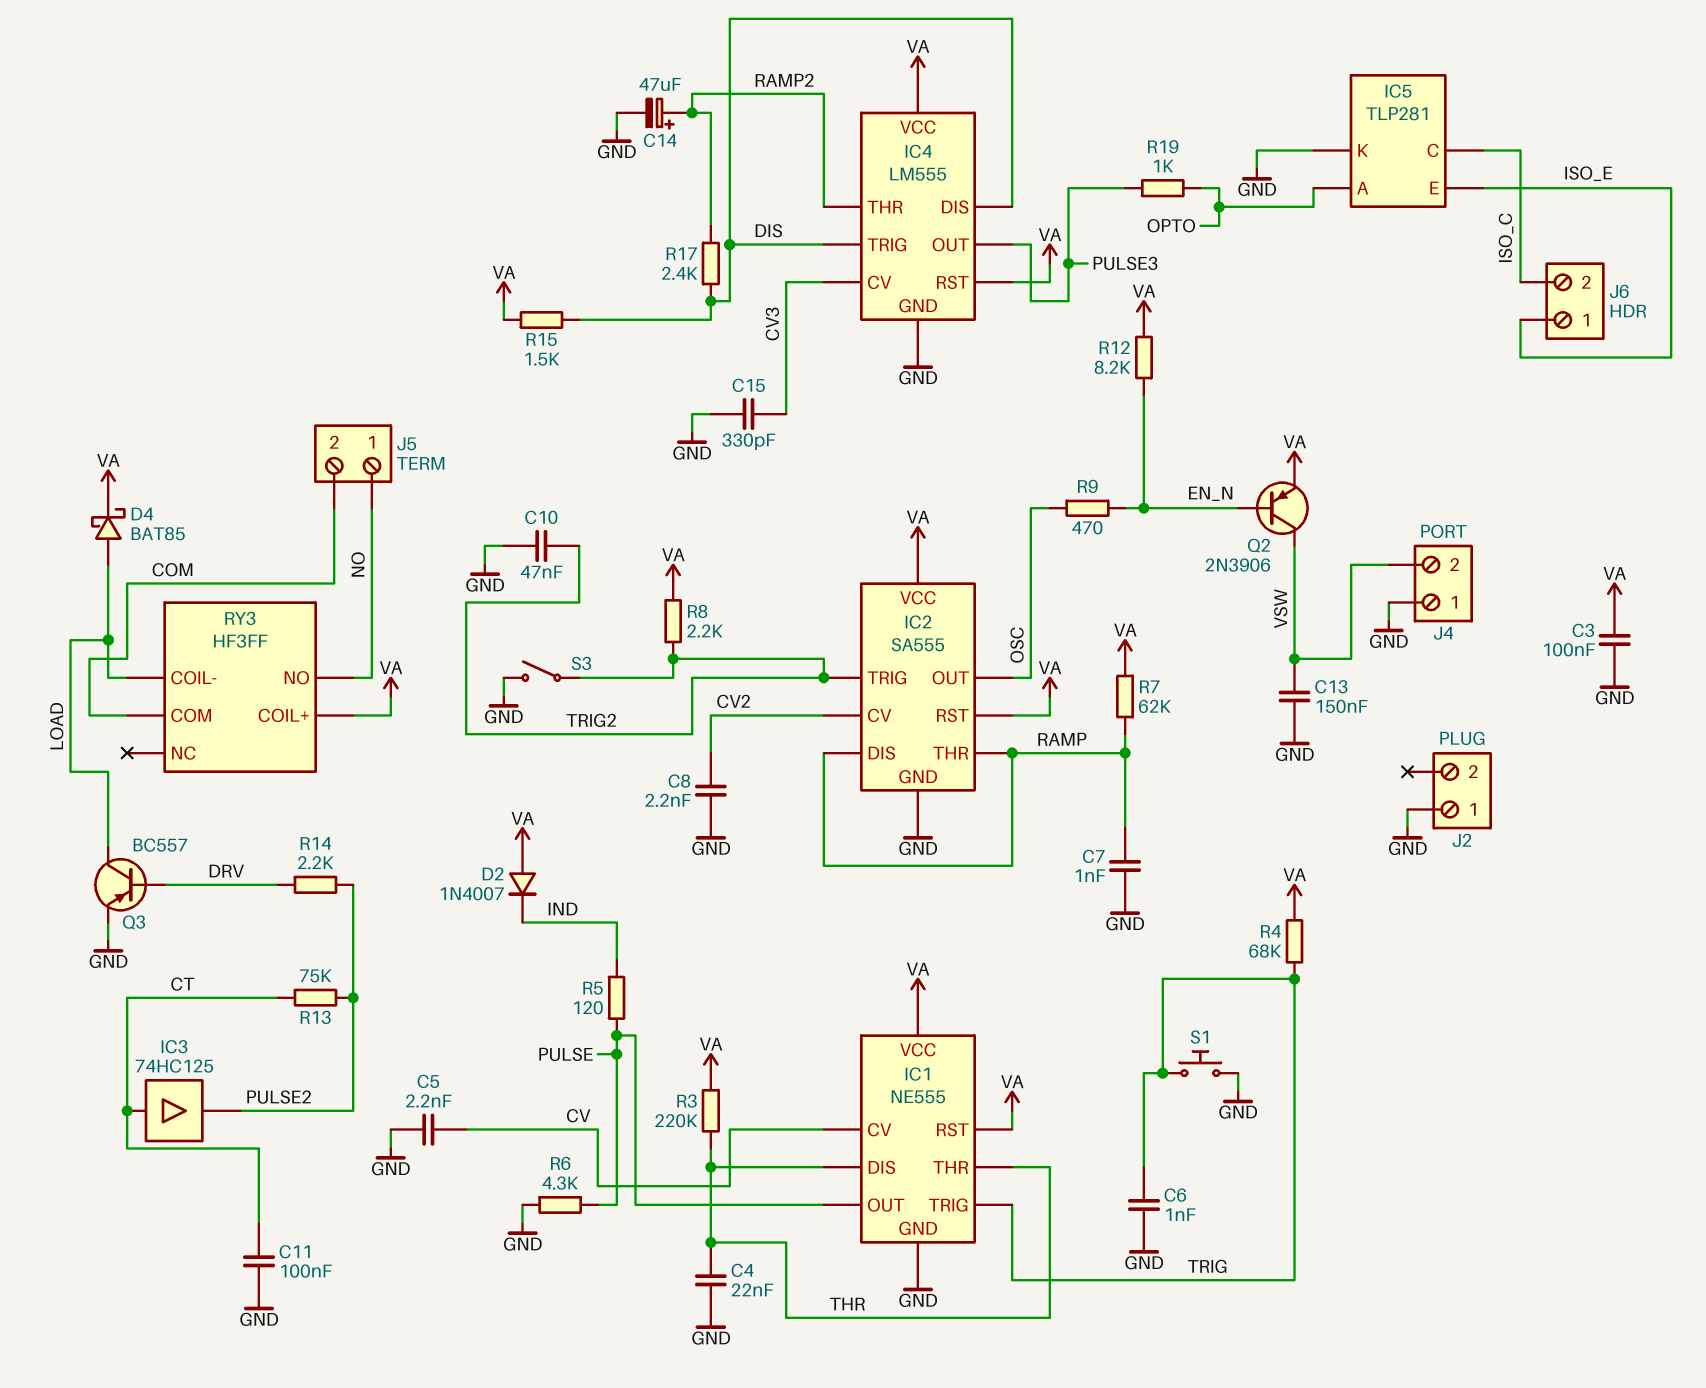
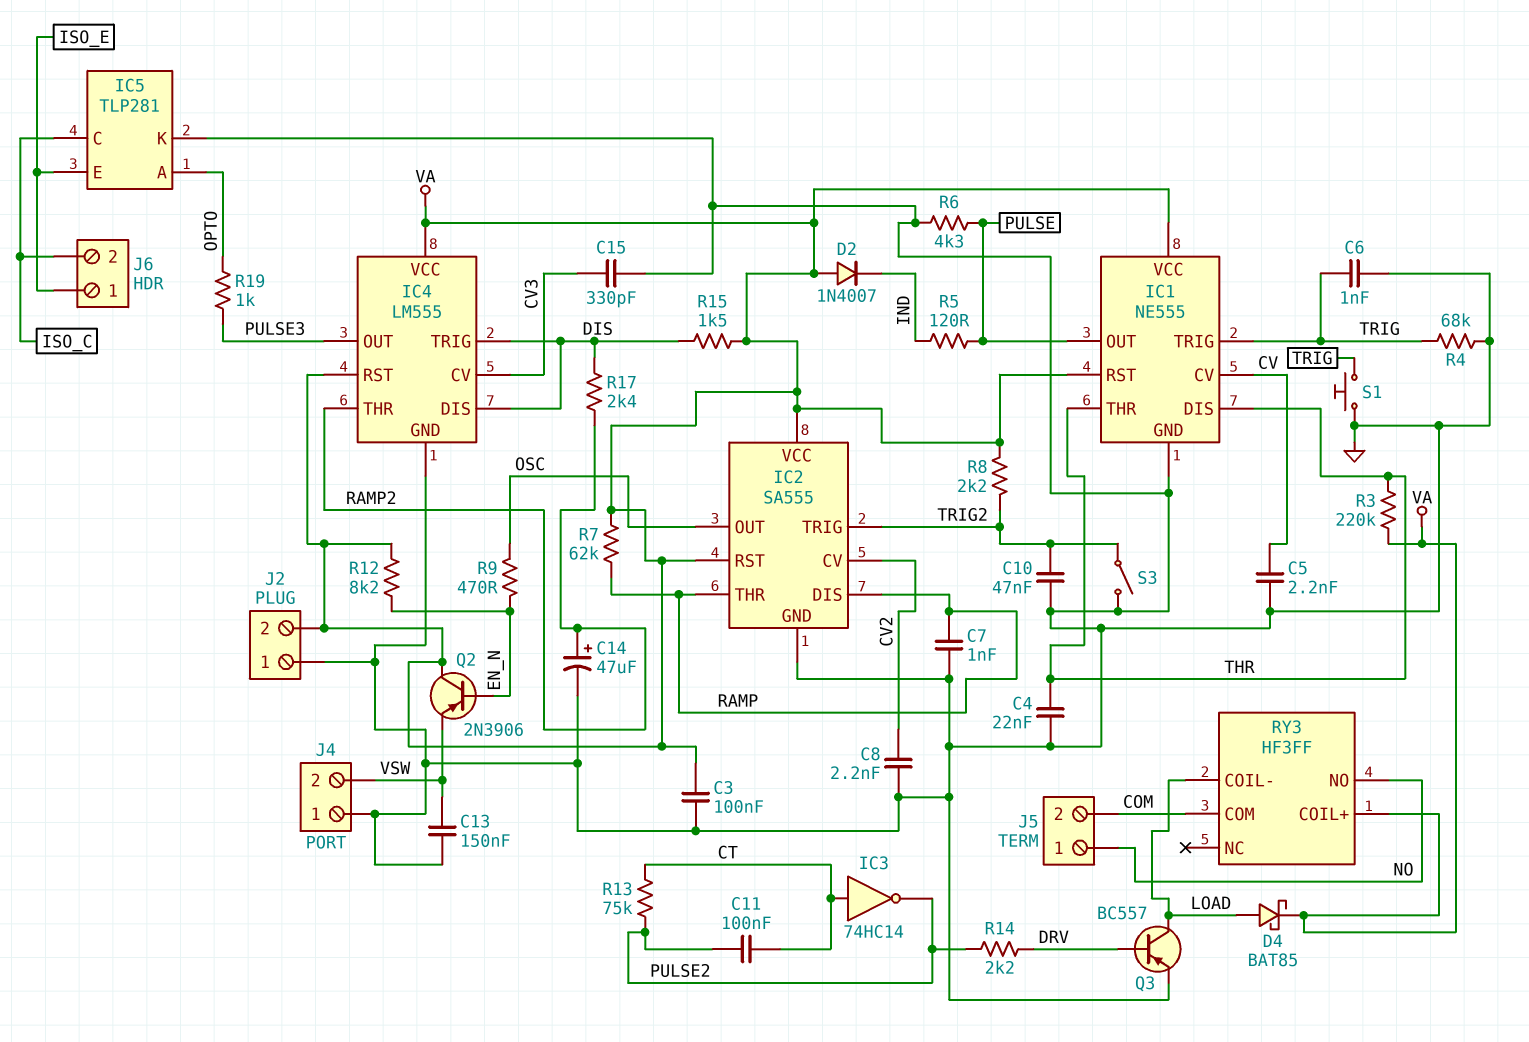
C11: 100nF (CT, GND) -> 100nF (CT, PULSE2)
IC3: buffer 74HC125 (in CT, out PULSE2) -> NOT 74HC14 (in CT, out PULSE2)
J2 pin 2: none -> VA
Q2: PNP 2N3906 (B EN_N, C VSW, E VA) -> PNP 2N3906 (B EN_N, C VA, E VSW)
R4: 68k (TRIG, VA) -> 68k (GND, TRIG)

